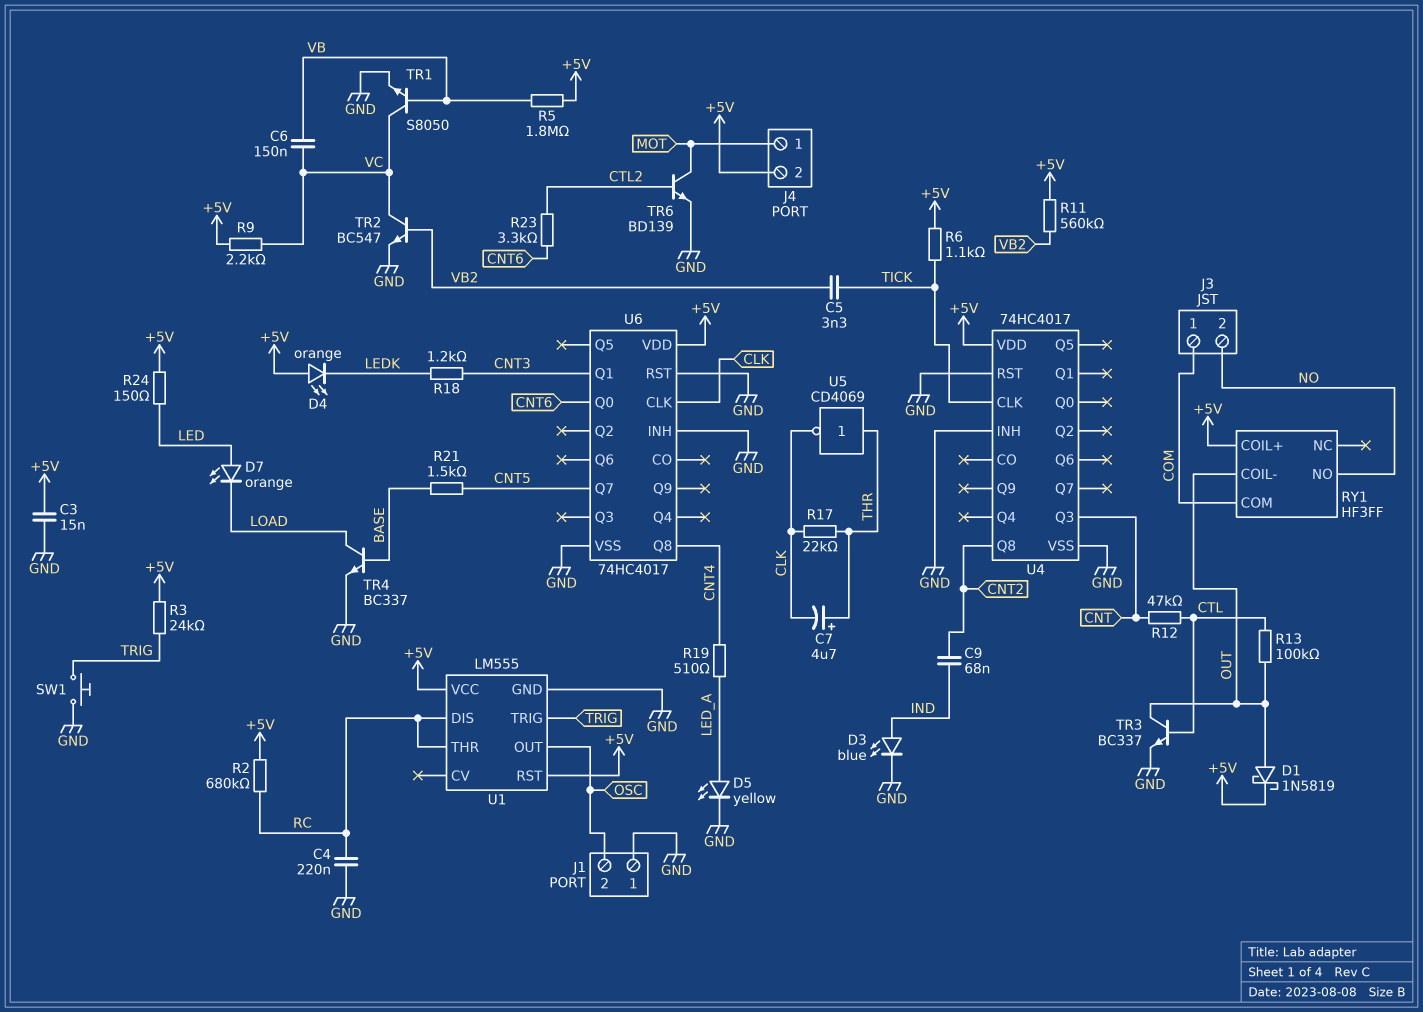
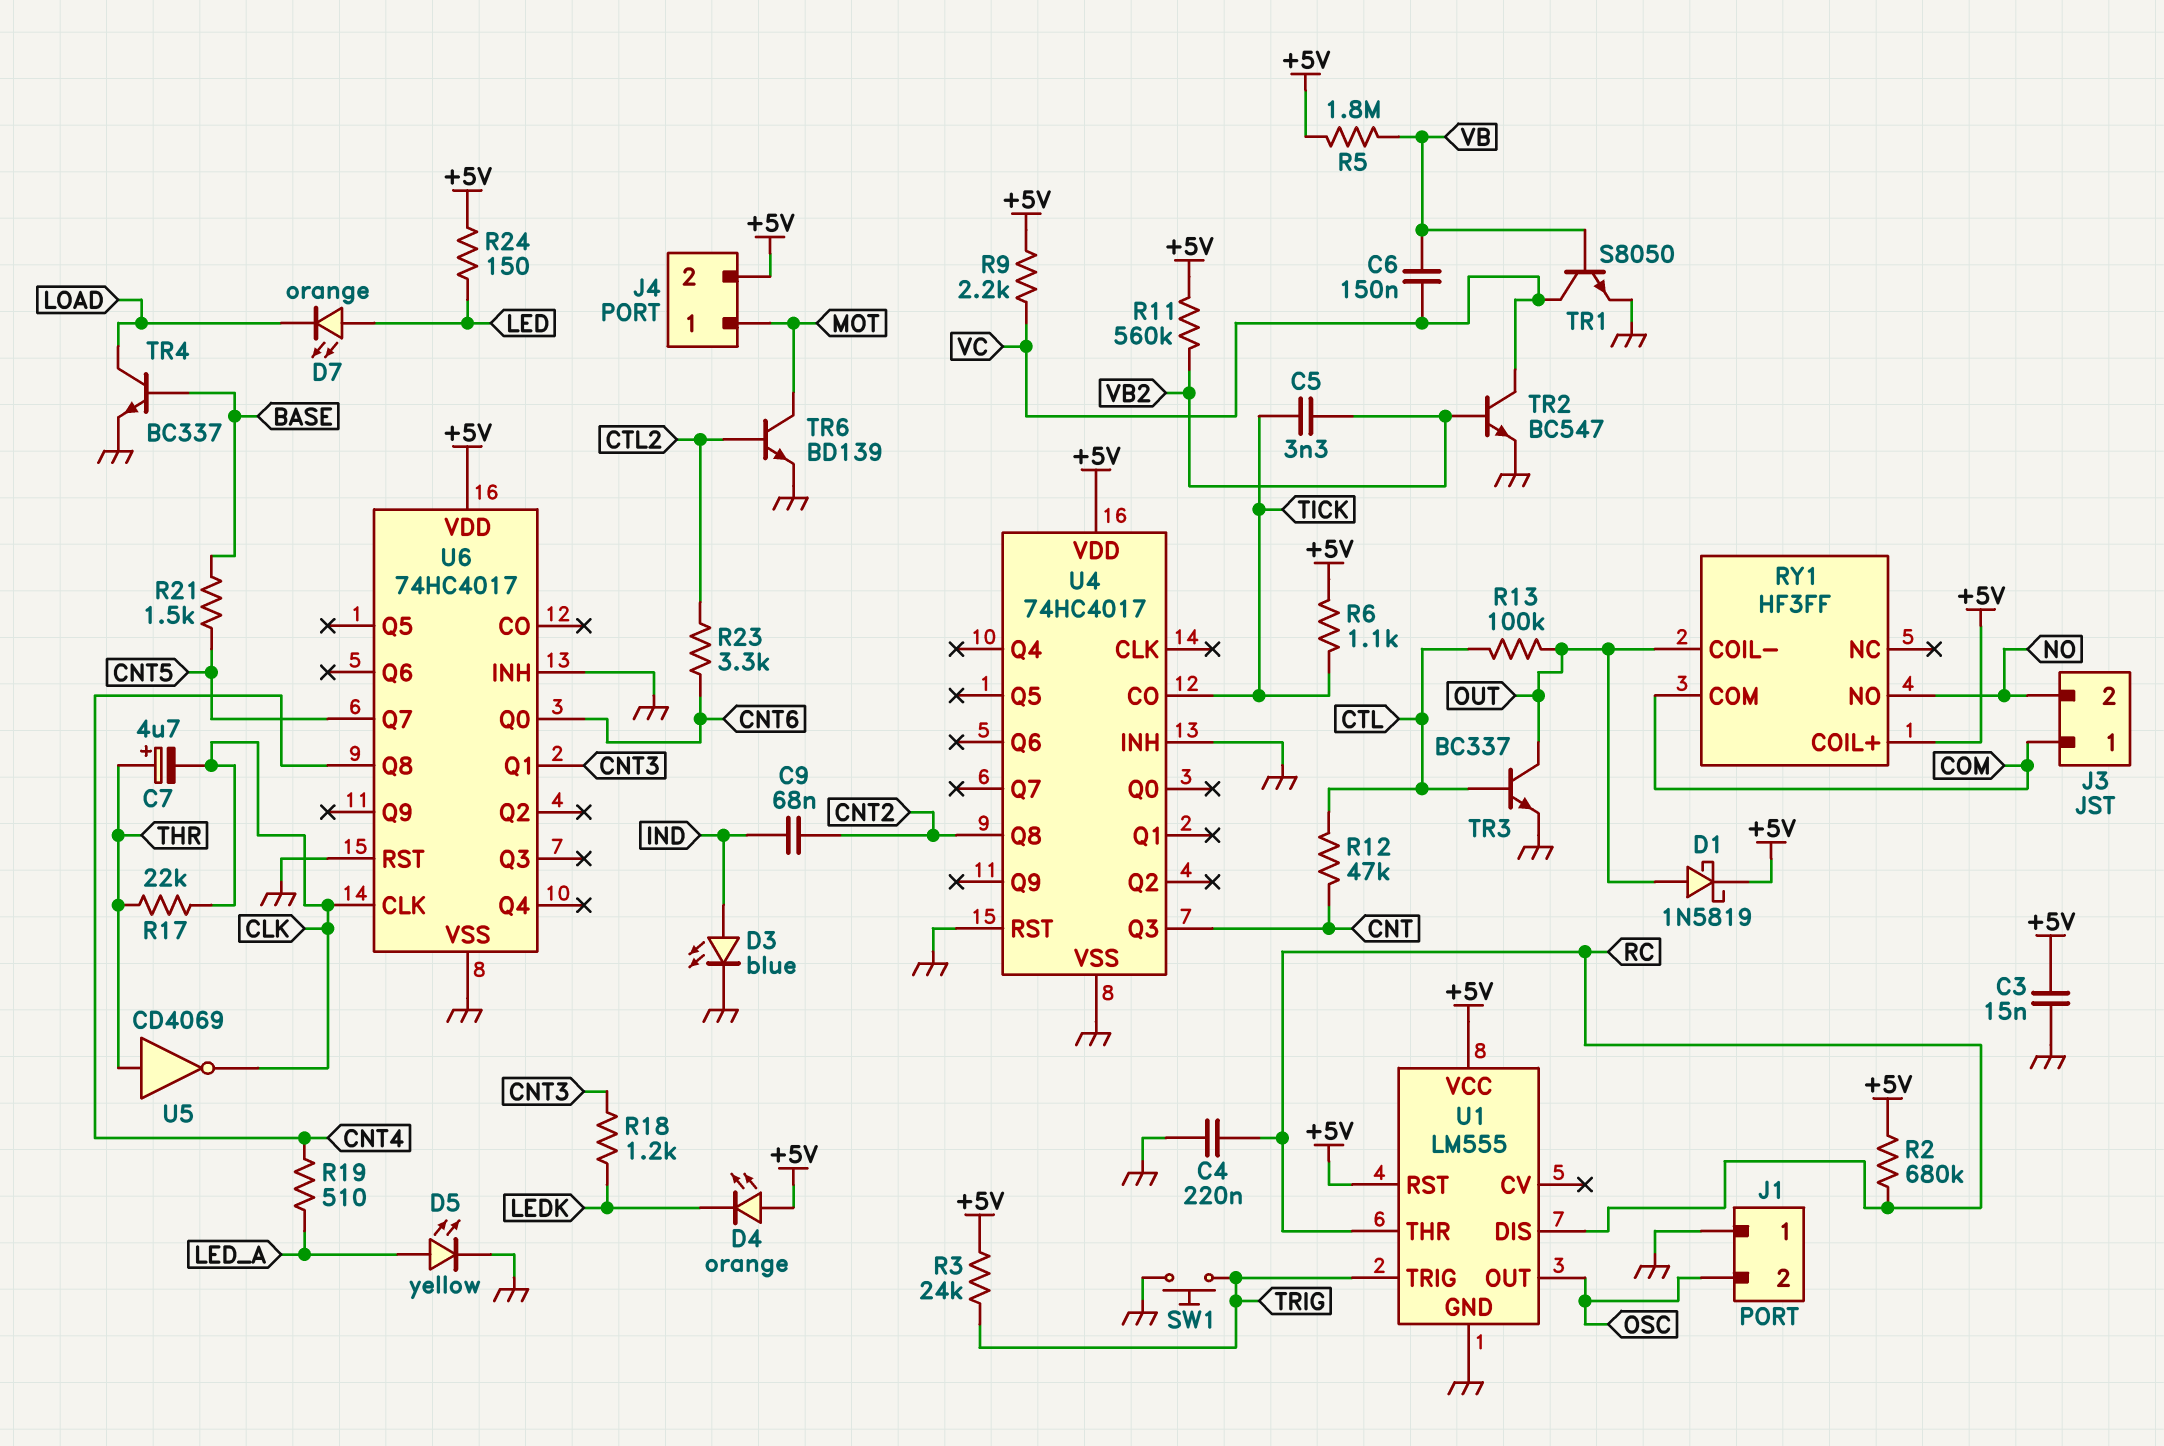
U4 pin CLK: TICK -> none
U4 pin CO: none -> TICK

